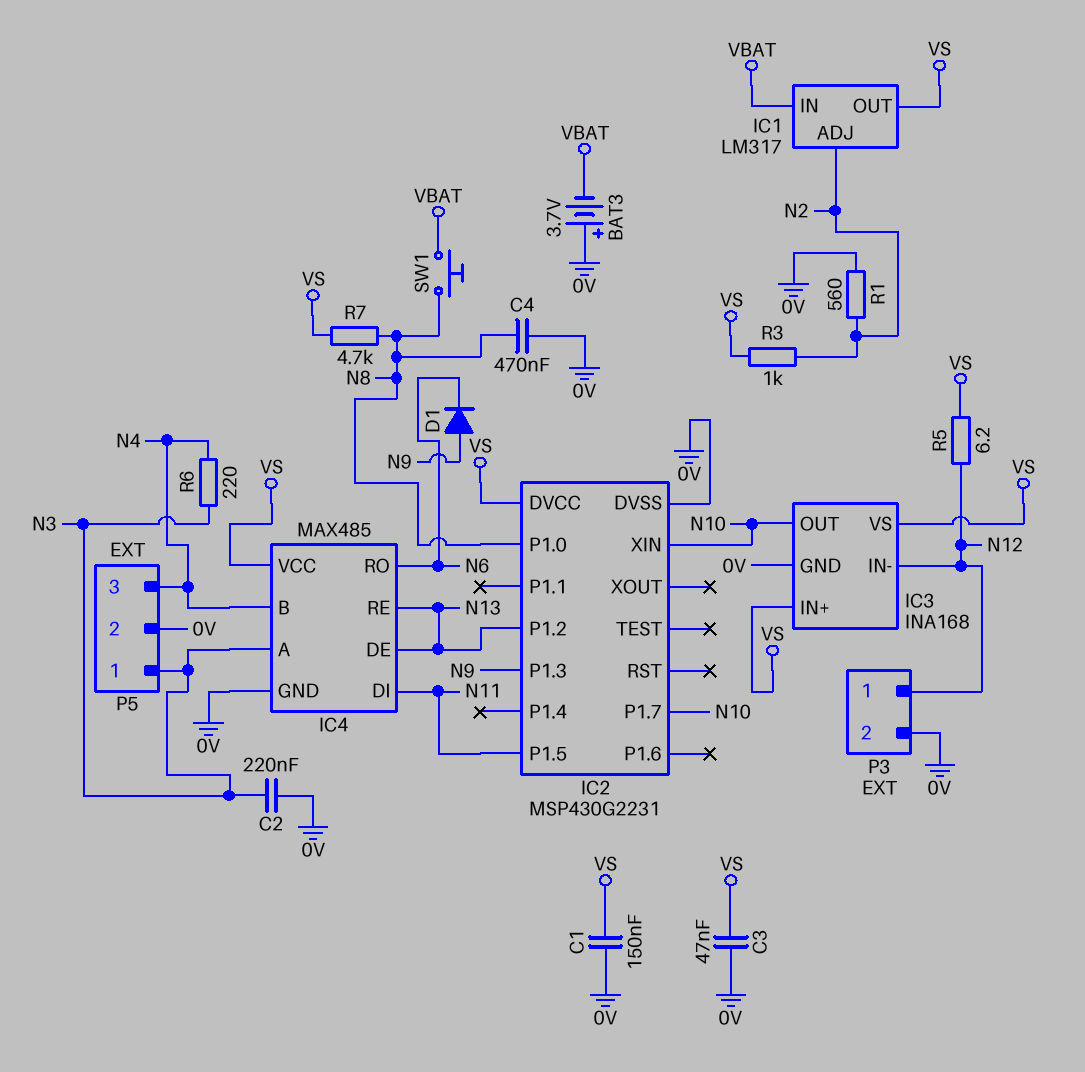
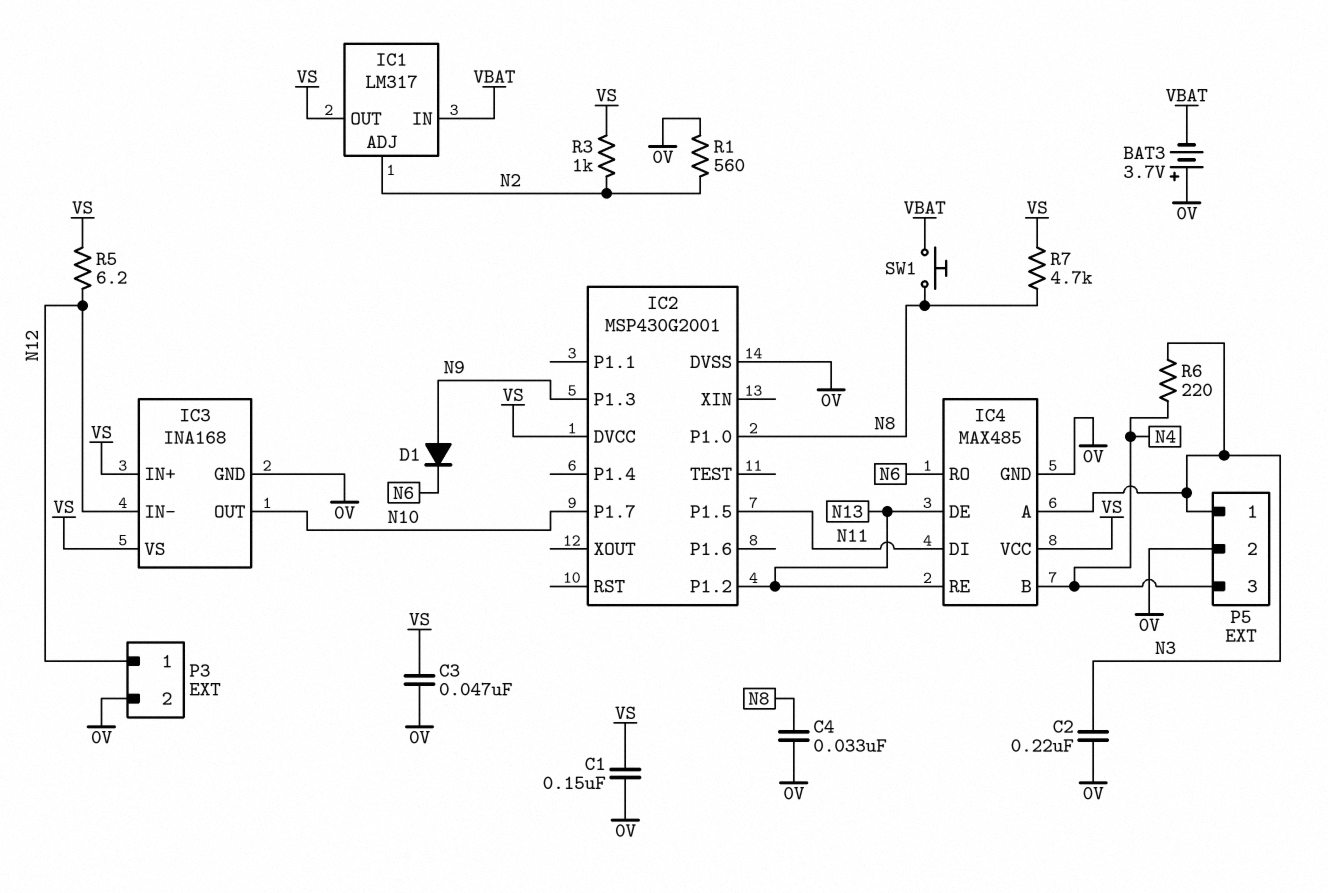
C4: 470nF (0V, N8) -> 33nF (0V, N8)
IC2: MSP430G2231 -> MSP430G2001
IC2 pin XIN: N10 -> none

